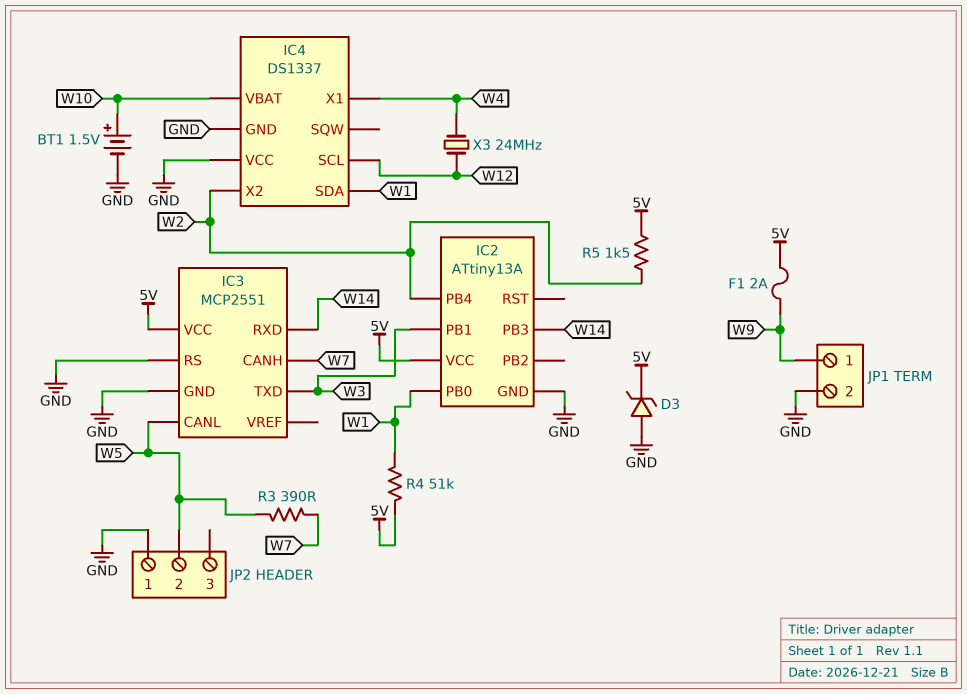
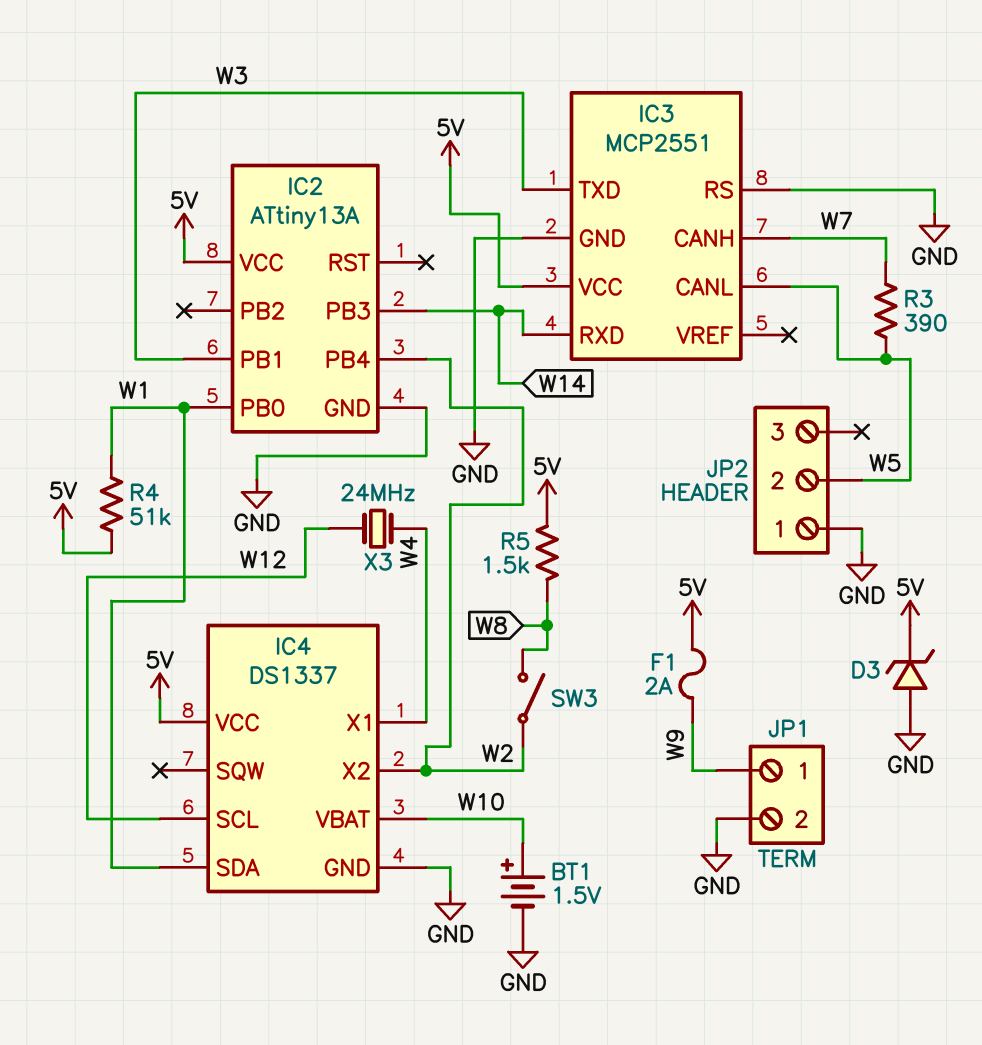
IC4 pin VCC: GND -> 5V
R5: 1.5k (5V, W2) -> 1.5k (5V, W8)
SW3: none -> switch (W2, W8)

